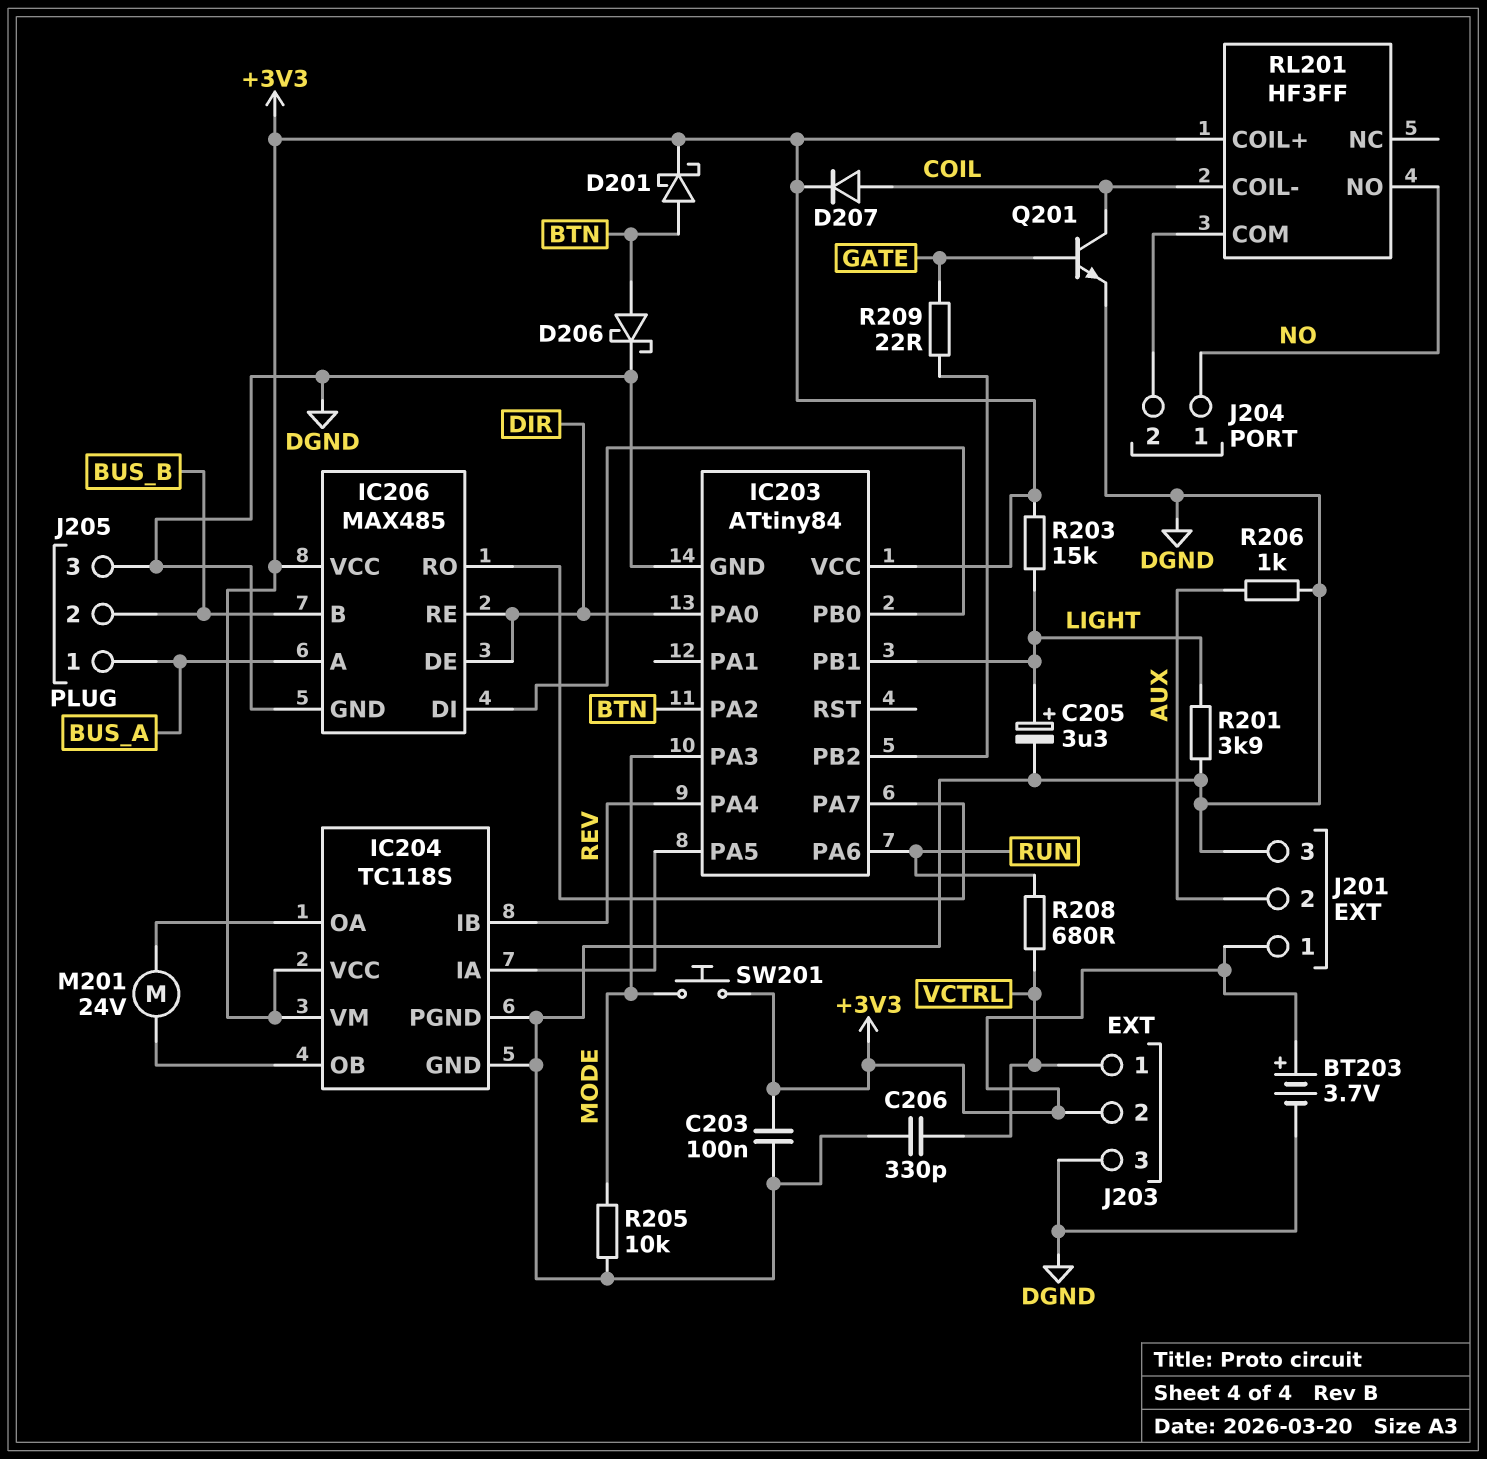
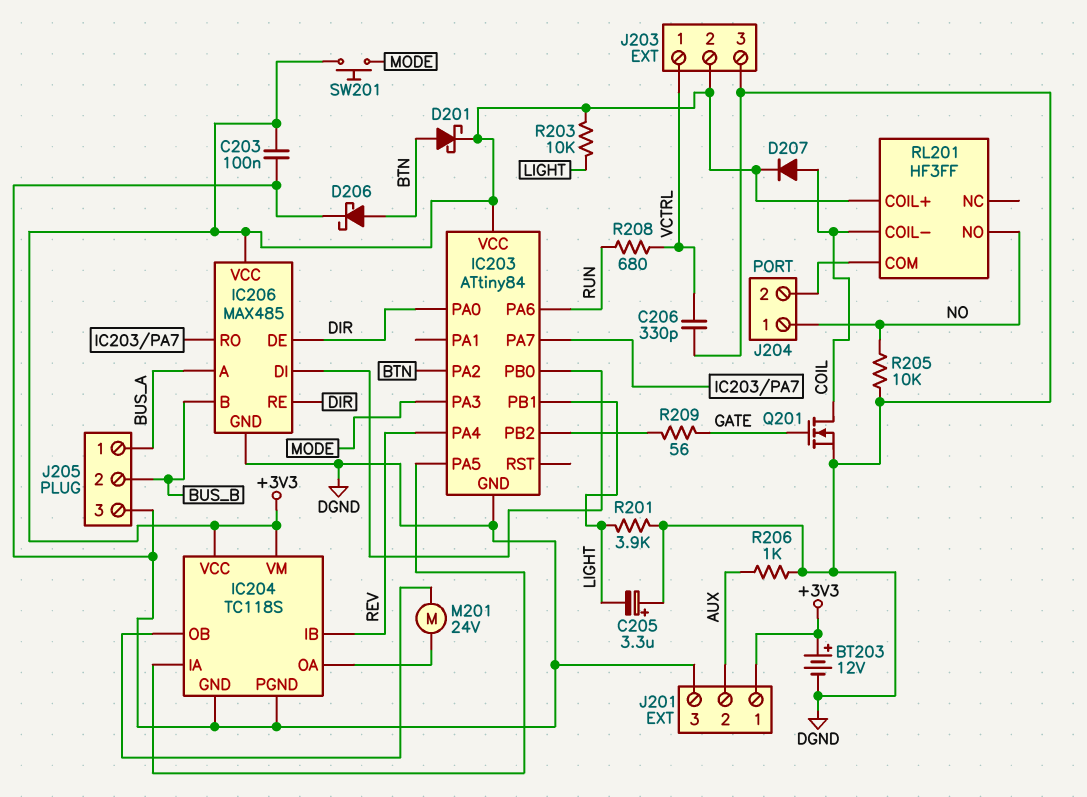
BT203: 3.7V (plus +3V3, minus DGND) -> 12V (plus +3V3, minus DGND)
C205: 3.3uF (plus LIGHT, minus DGND) -> 3.3uF (plus DGND, minus LIGHT)
Q201: NPN (B GATE, C COIL, E DGND) -> NMOS (G GATE, D COIL, S DGND)
R203: 15k (+3V3, LIGHT) -> 10k (+3V3, LIGHT)
R205: 10k (DGND, MODE) -> 10k (DGND, NO)
R209: 22 (GATE, IC203/PB2) -> 56 (GATE, IC203/PB2)

